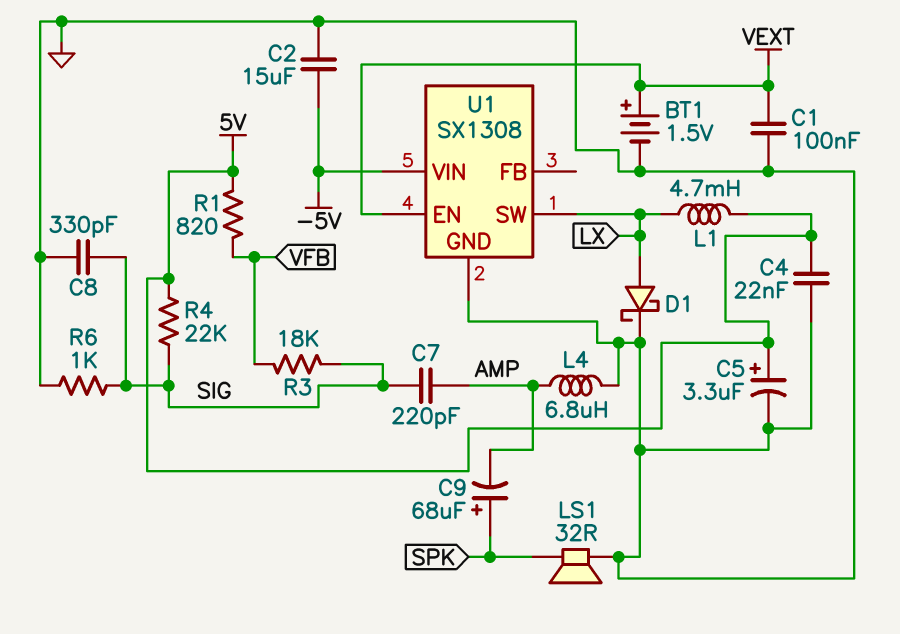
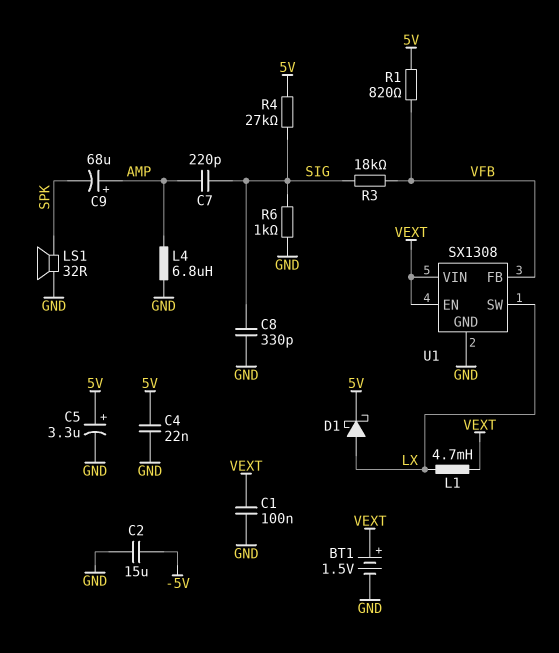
C9: 68uF (plus SPK, minus AMP) -> 68uF (plus AMP, minus SPK)
D1: schottky (A LX, K GND) -> schottky (A LX, K 5V)
L1: 4.7mH (5V, LX) -> 4.7mH (LX, VEXT)
R4: 22k (5V, SIG) -> 27k (5V, SIG)
U1 pin FB: none -> VFB
U1 pin VIN: -5V -> VEXT

